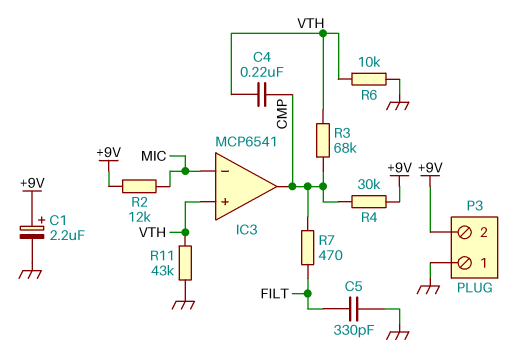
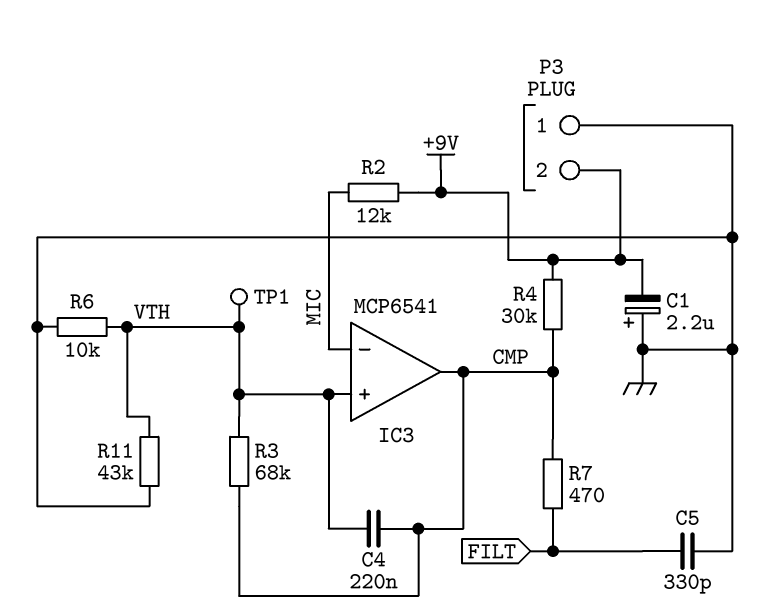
C1: 2.2uF (plus +9V, minus GND) -> 2.2uF (plus GND, minus +9V)
TP1: none -> test point (VTH)

